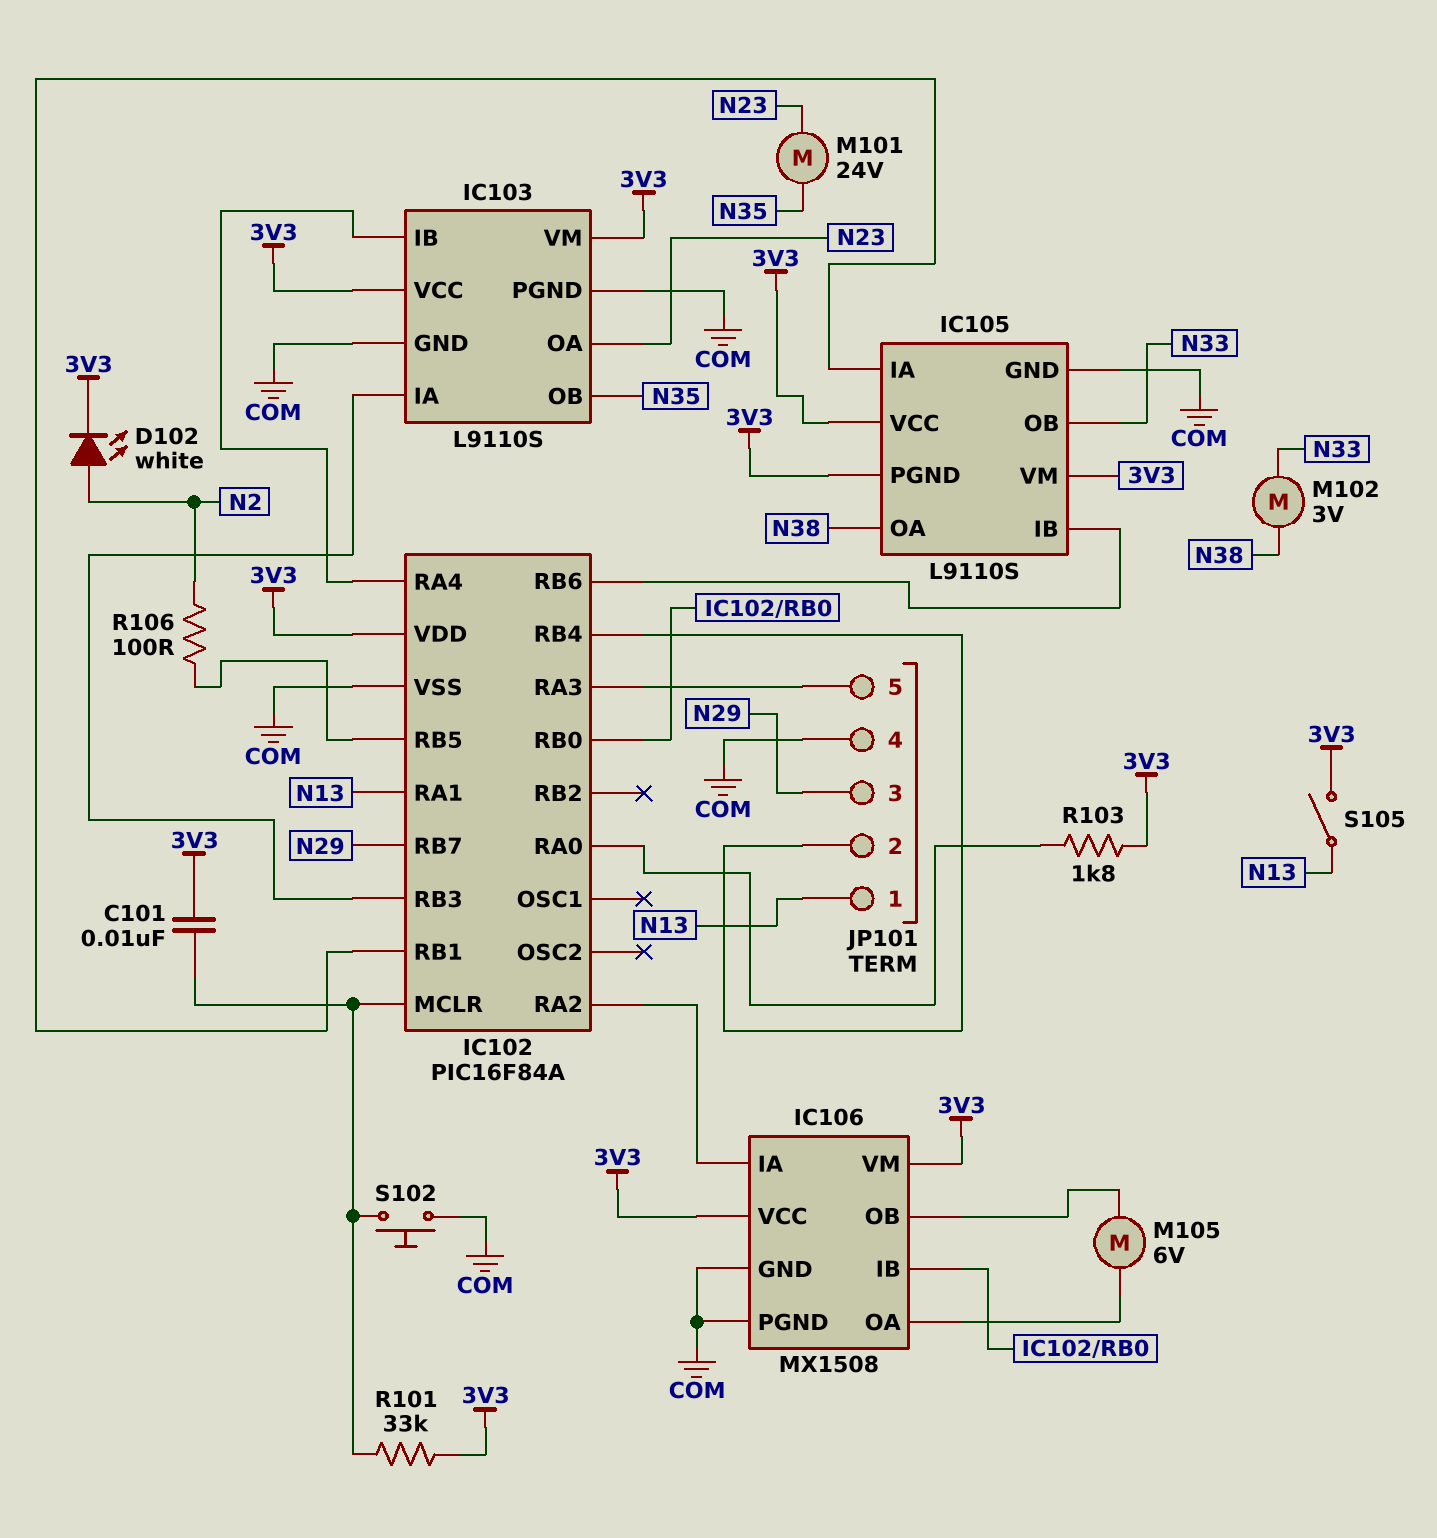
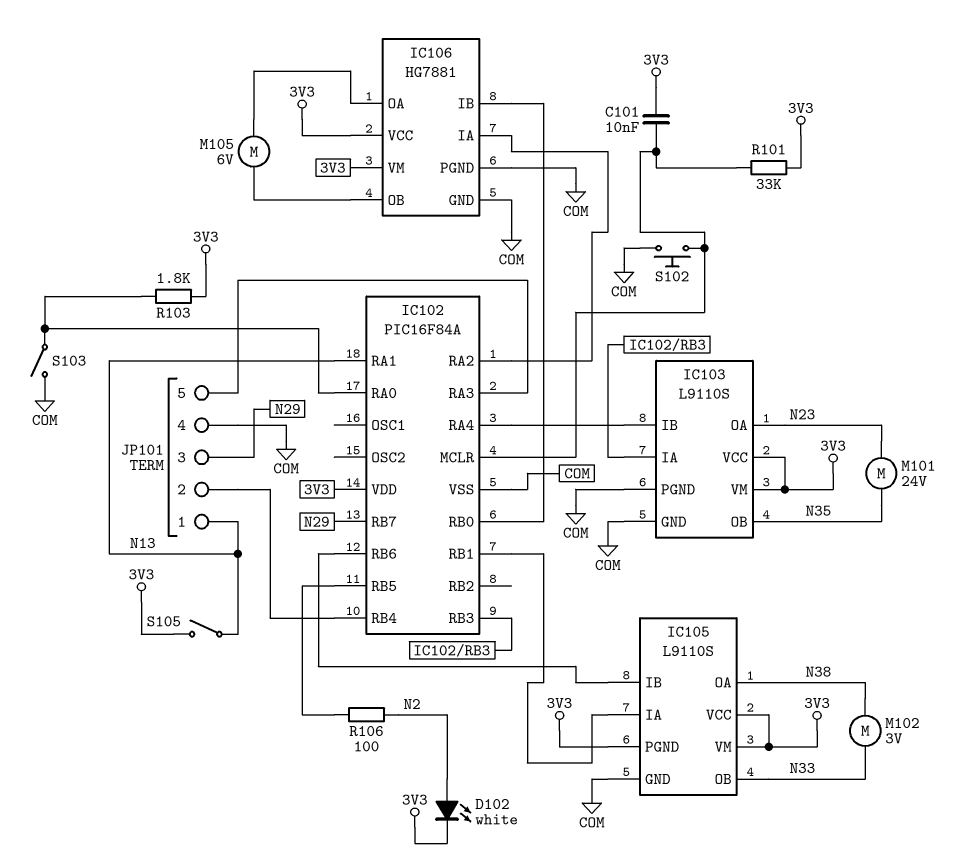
IC106: MX1508 -> HG7881
S103: none -> switch (COM, IC102/RA0)

